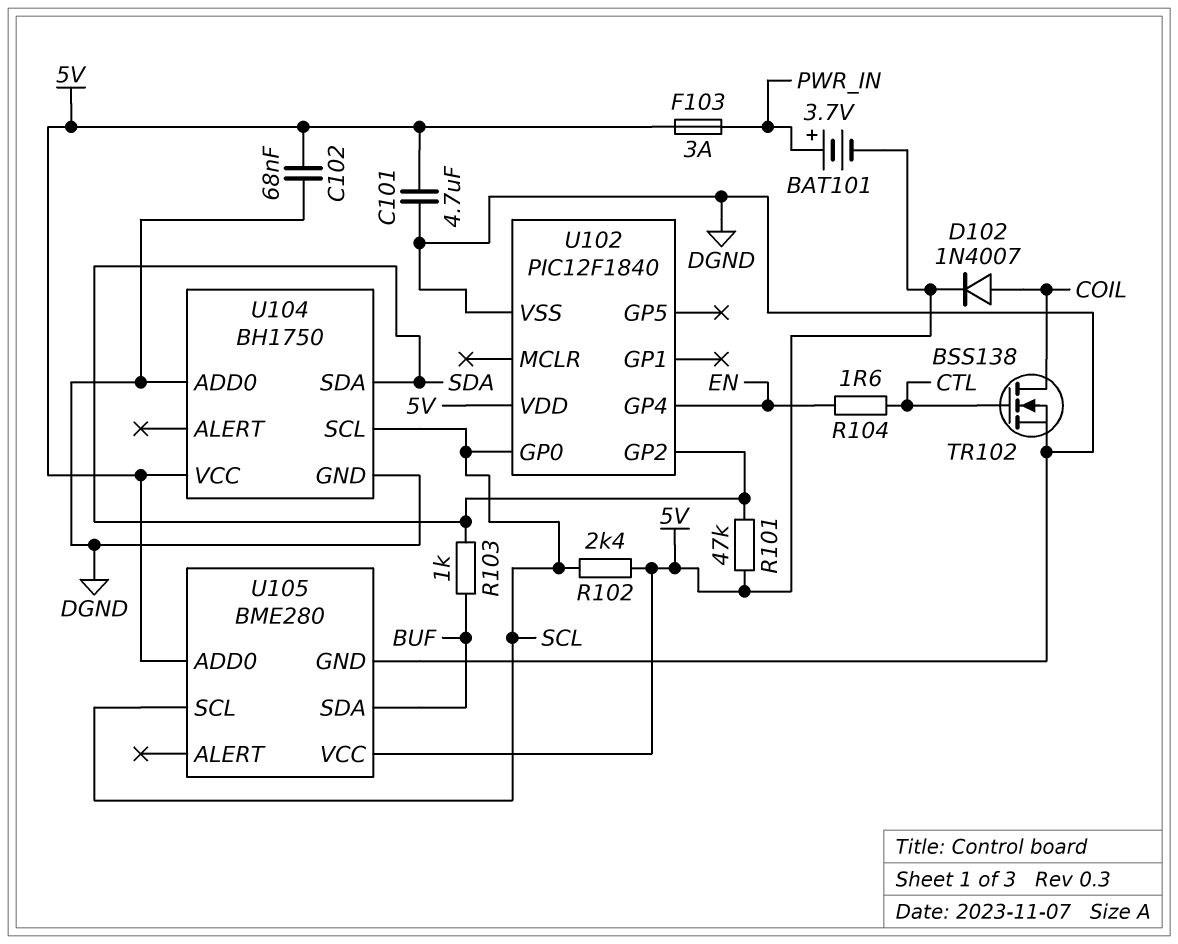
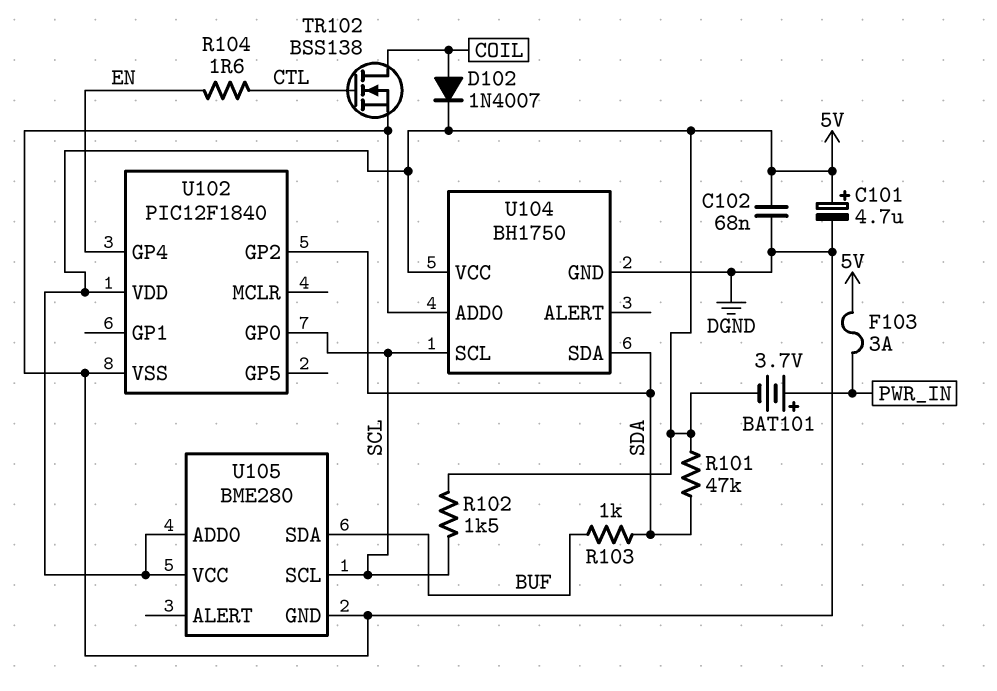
C101: 4.7uF (5V, DGND) -> 4.7uF (plus 5V, minus DGND)
R102: 2.4k (5V, SCL) -> 1.5k (5V, SCL)

